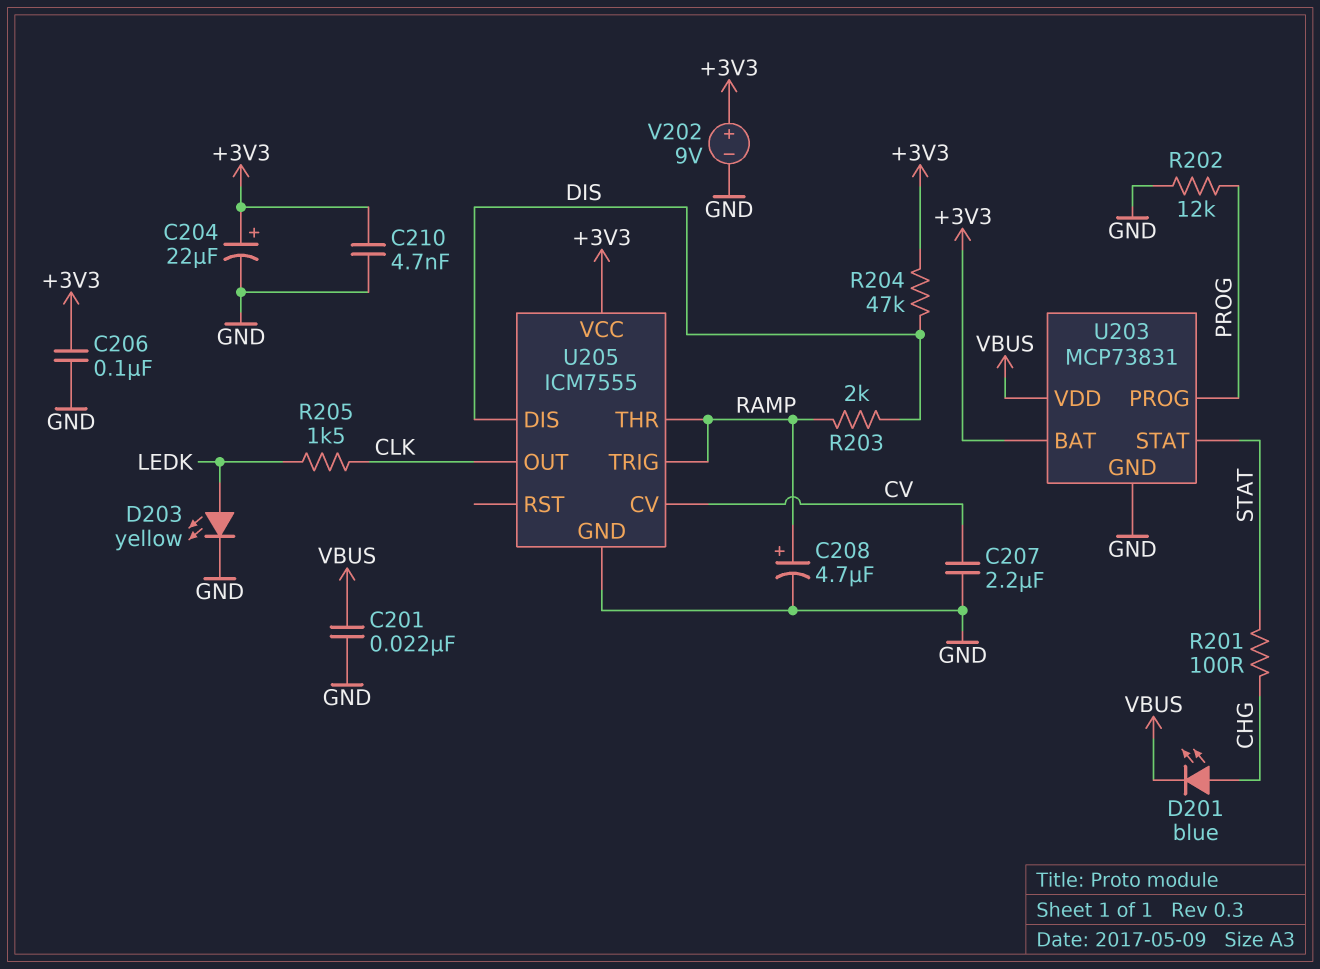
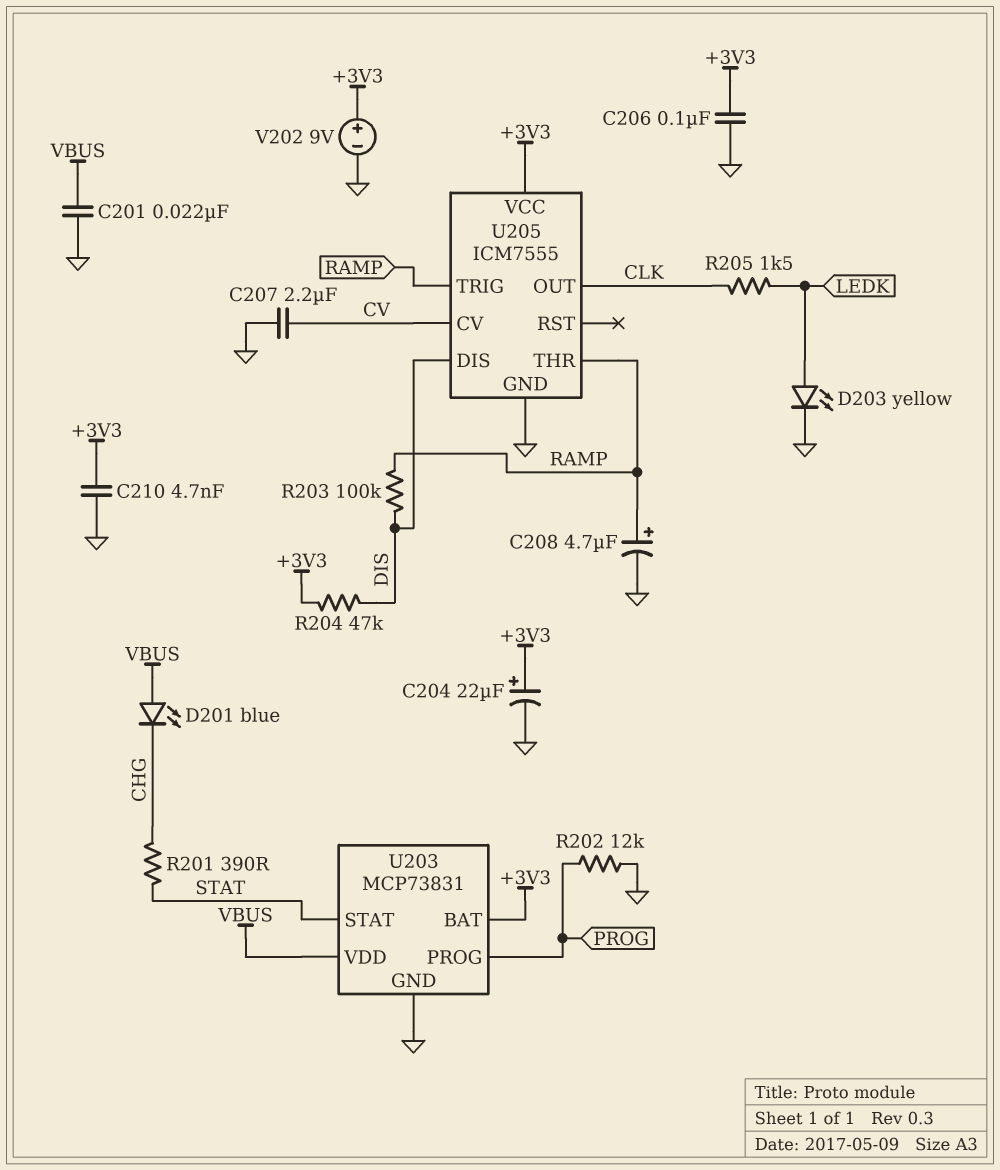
D201: LED blue (A CHG, K VBUS) -> LED blue (A VBUS, K CHG)
R201: 100 (CHG, STAT) -> 390 (CHG, STAT)
R203: 2k (DIS, RAMP) -> 100k (DIS, RAMP)

